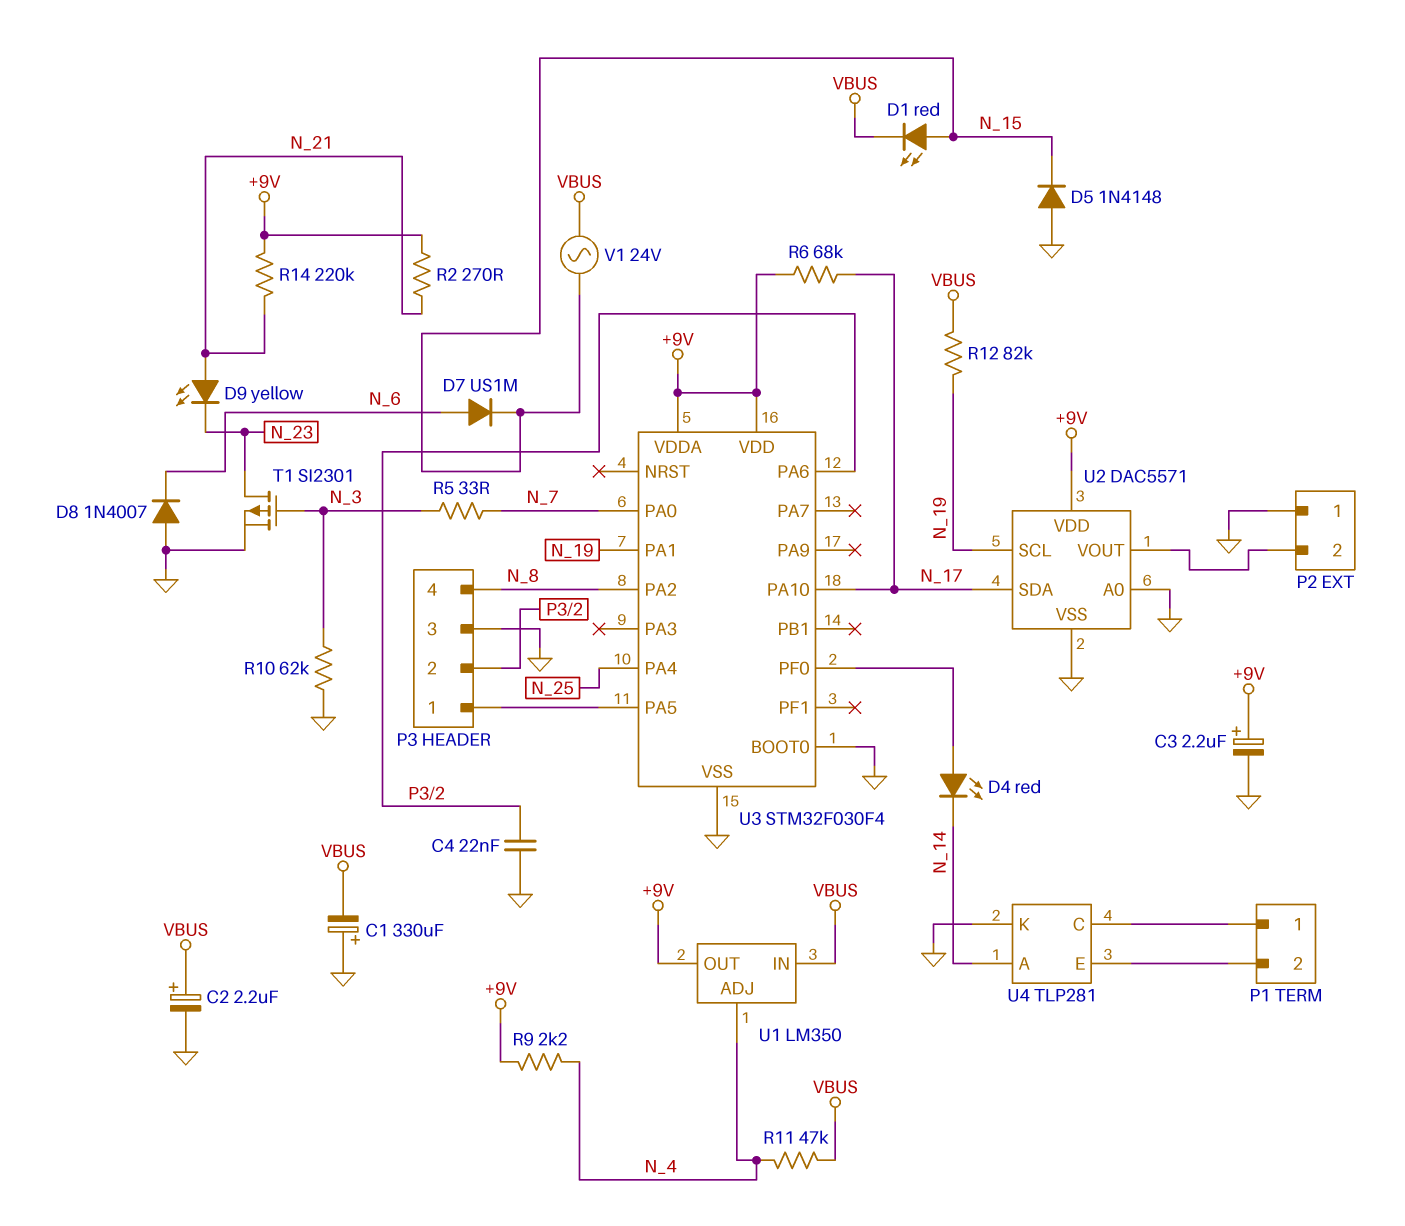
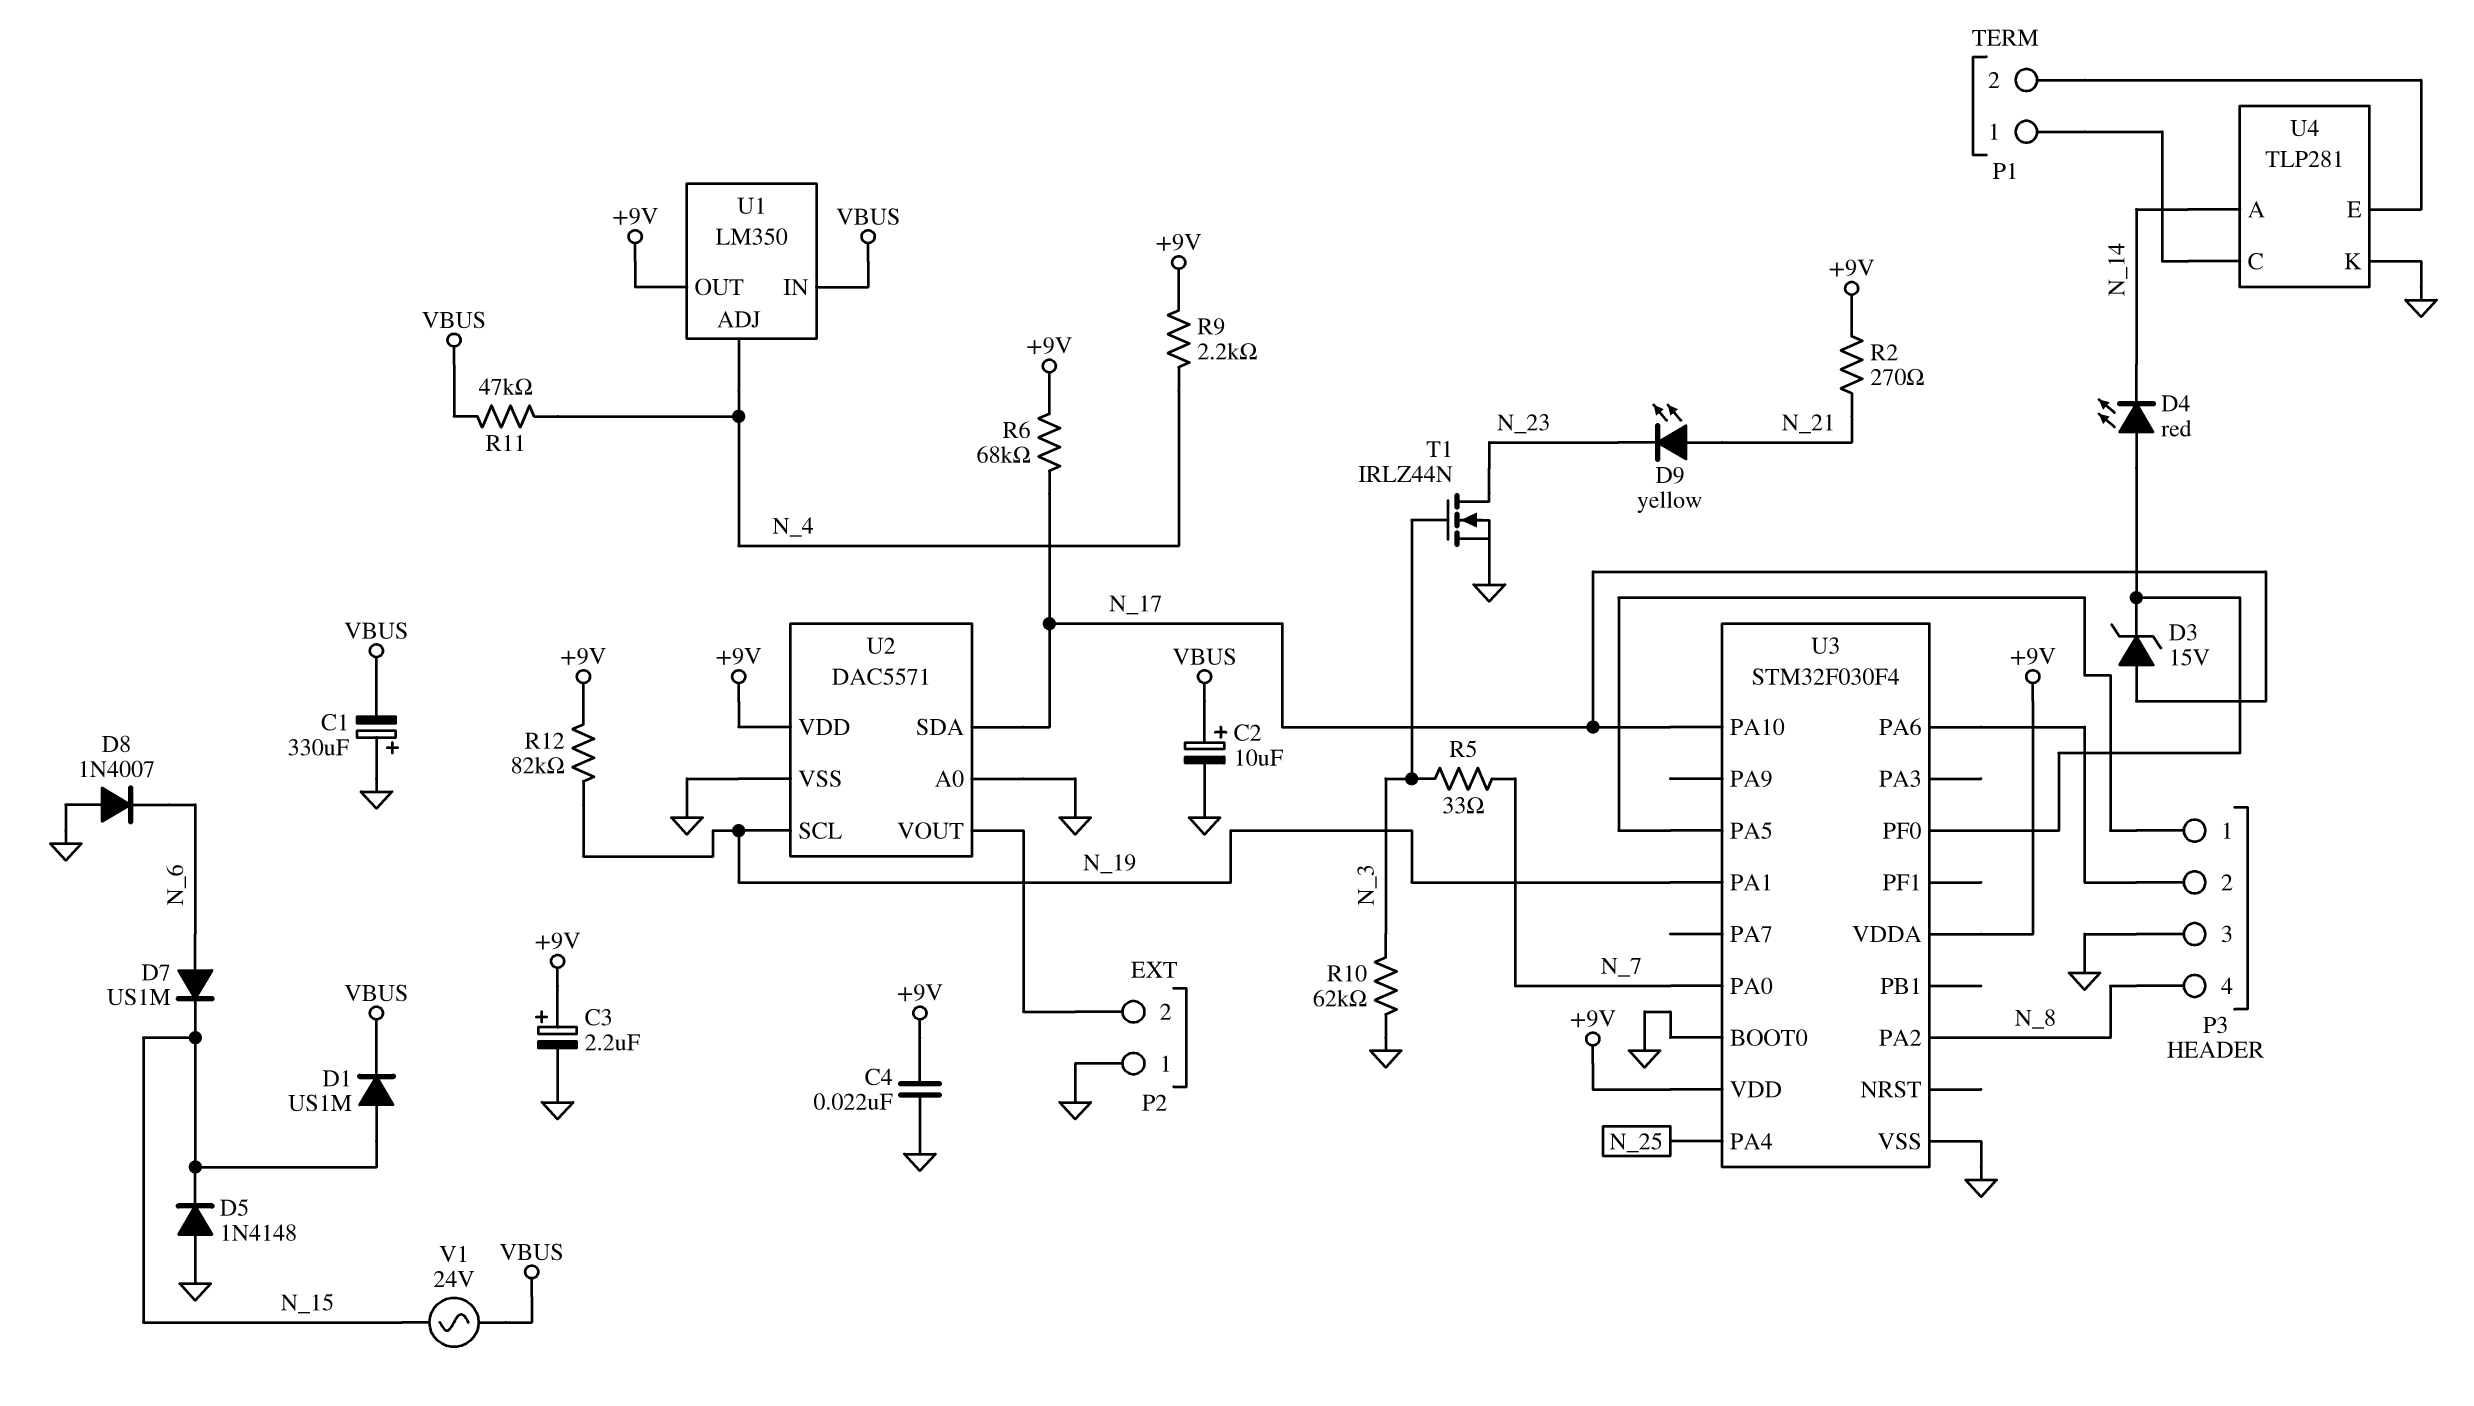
C2: 2.2uF (plus VBUS, minus GND) -> 10uF (plus VBUS, minus GND)
C4: 22nF (GND, P3/2) -> 22nF (+9V, GND)
D1: LED red (A N_15, K VBUS) -> diode US1M (A N_15, K VBUS)
D3: none -> zener 15V (A N_17, K U3/PF0)
R12: 82k (N_19, VBUS) -> 82k (+9V, N_19)
R14: 220k (+9V, N_21) -> none
T1: PMOS SI2301 (G N_3, D N_23, S GND) -> NMOS IRLZ44N (G N_3, D N_23, S GND)

